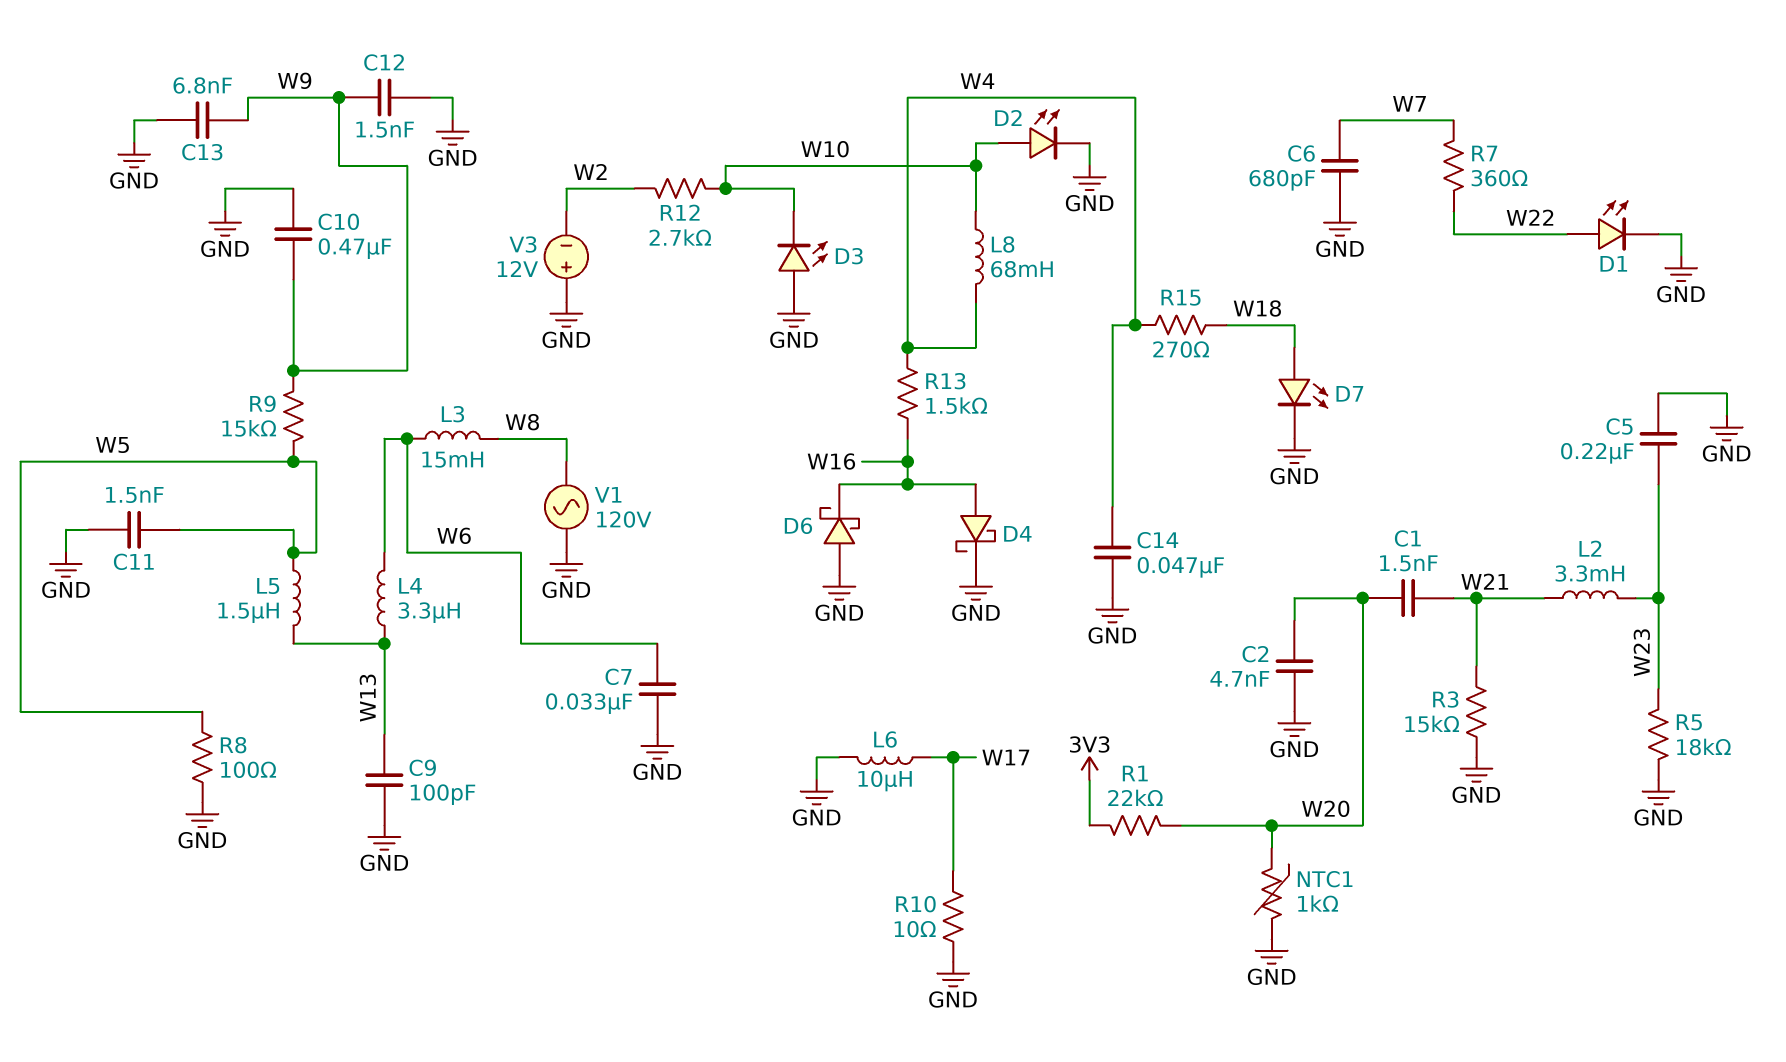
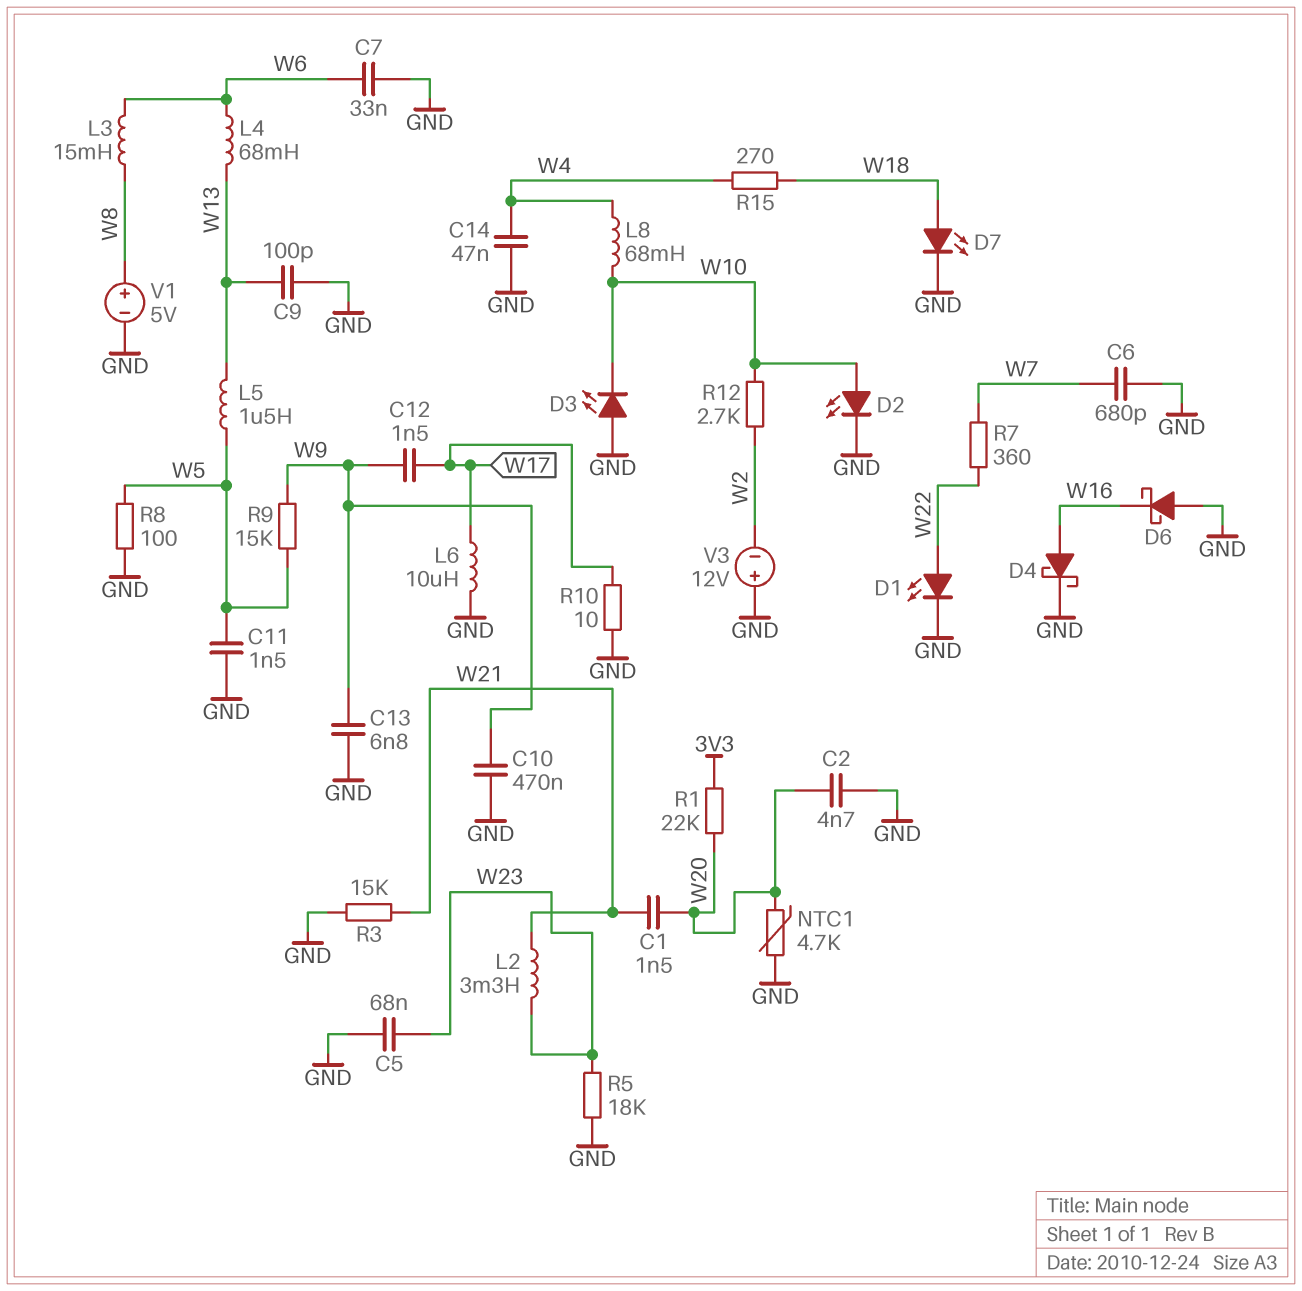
C5: 220nF (GND, W23) -> 68nF (GND, W23)
C12: 1.5nF (GND, W9) -> 1.5nF (W9, W17)
L4: 3.3uH (W6, W13) -> 68mH (W6, W13)
NTC1: 1k (GND, W20) -> 4.7k (GND, W20)
R13: 1.5k (W4, W16) -> none
V1: AC 120V (GND, W8) -> 5V (plus W8, minus GND)

